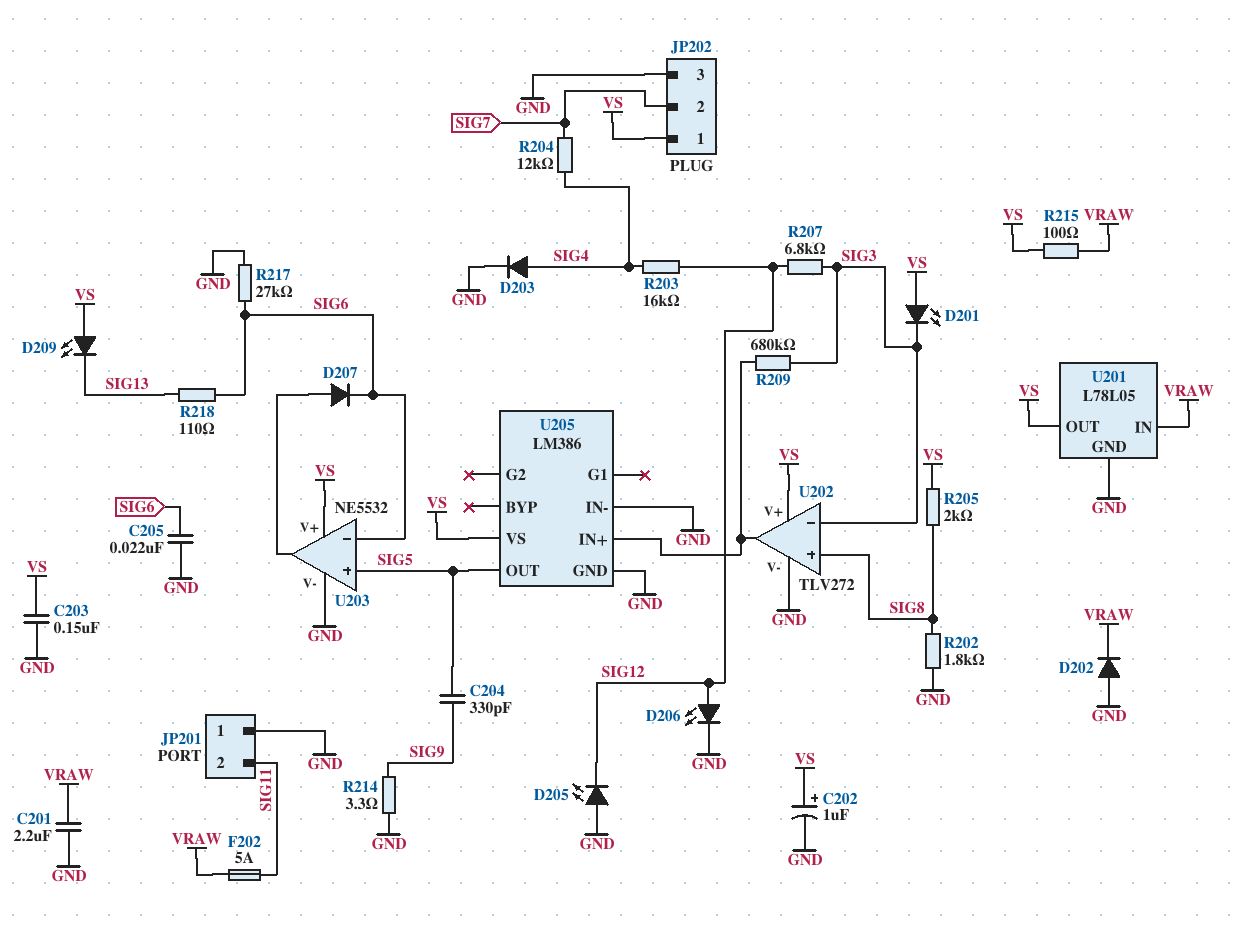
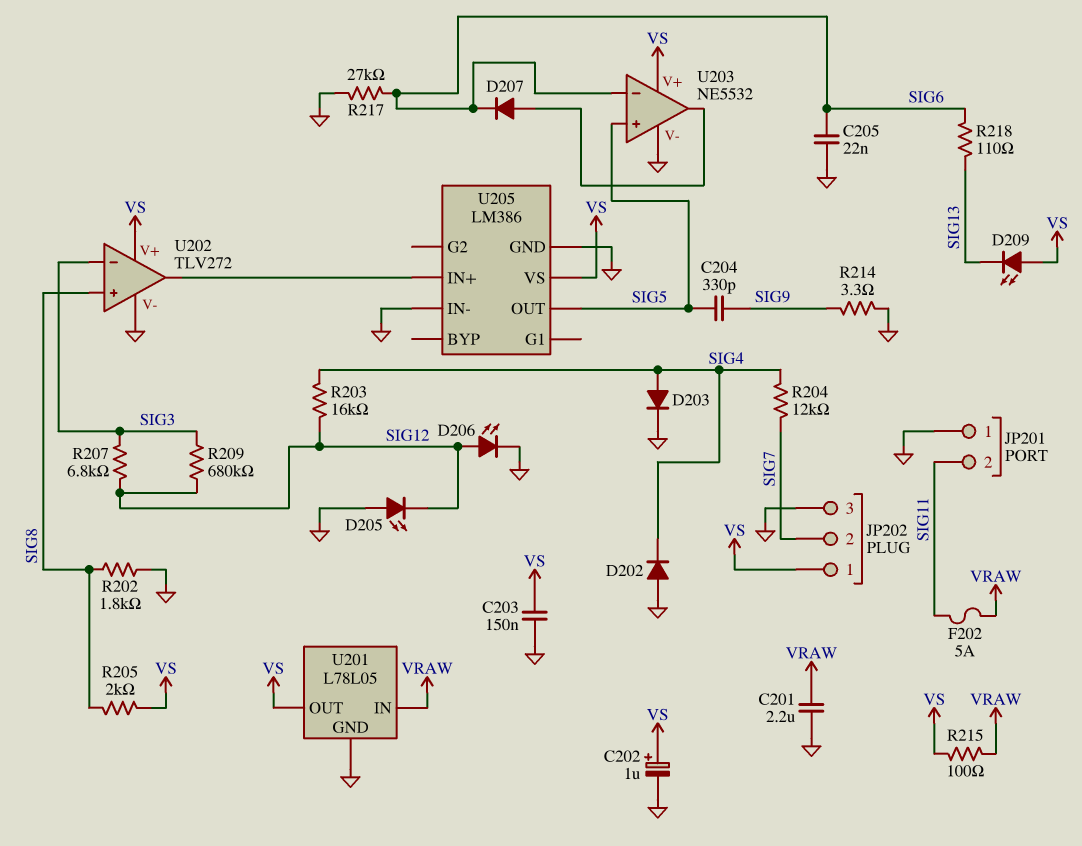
D201: LED (A VS, K SIG3) -> none
D202: diode (A GND, K VRAW) -> diode (A GND, K SIG4)
R209: 680k (SIG3, U202/out) -> 680k (SIG3, SIG12)

